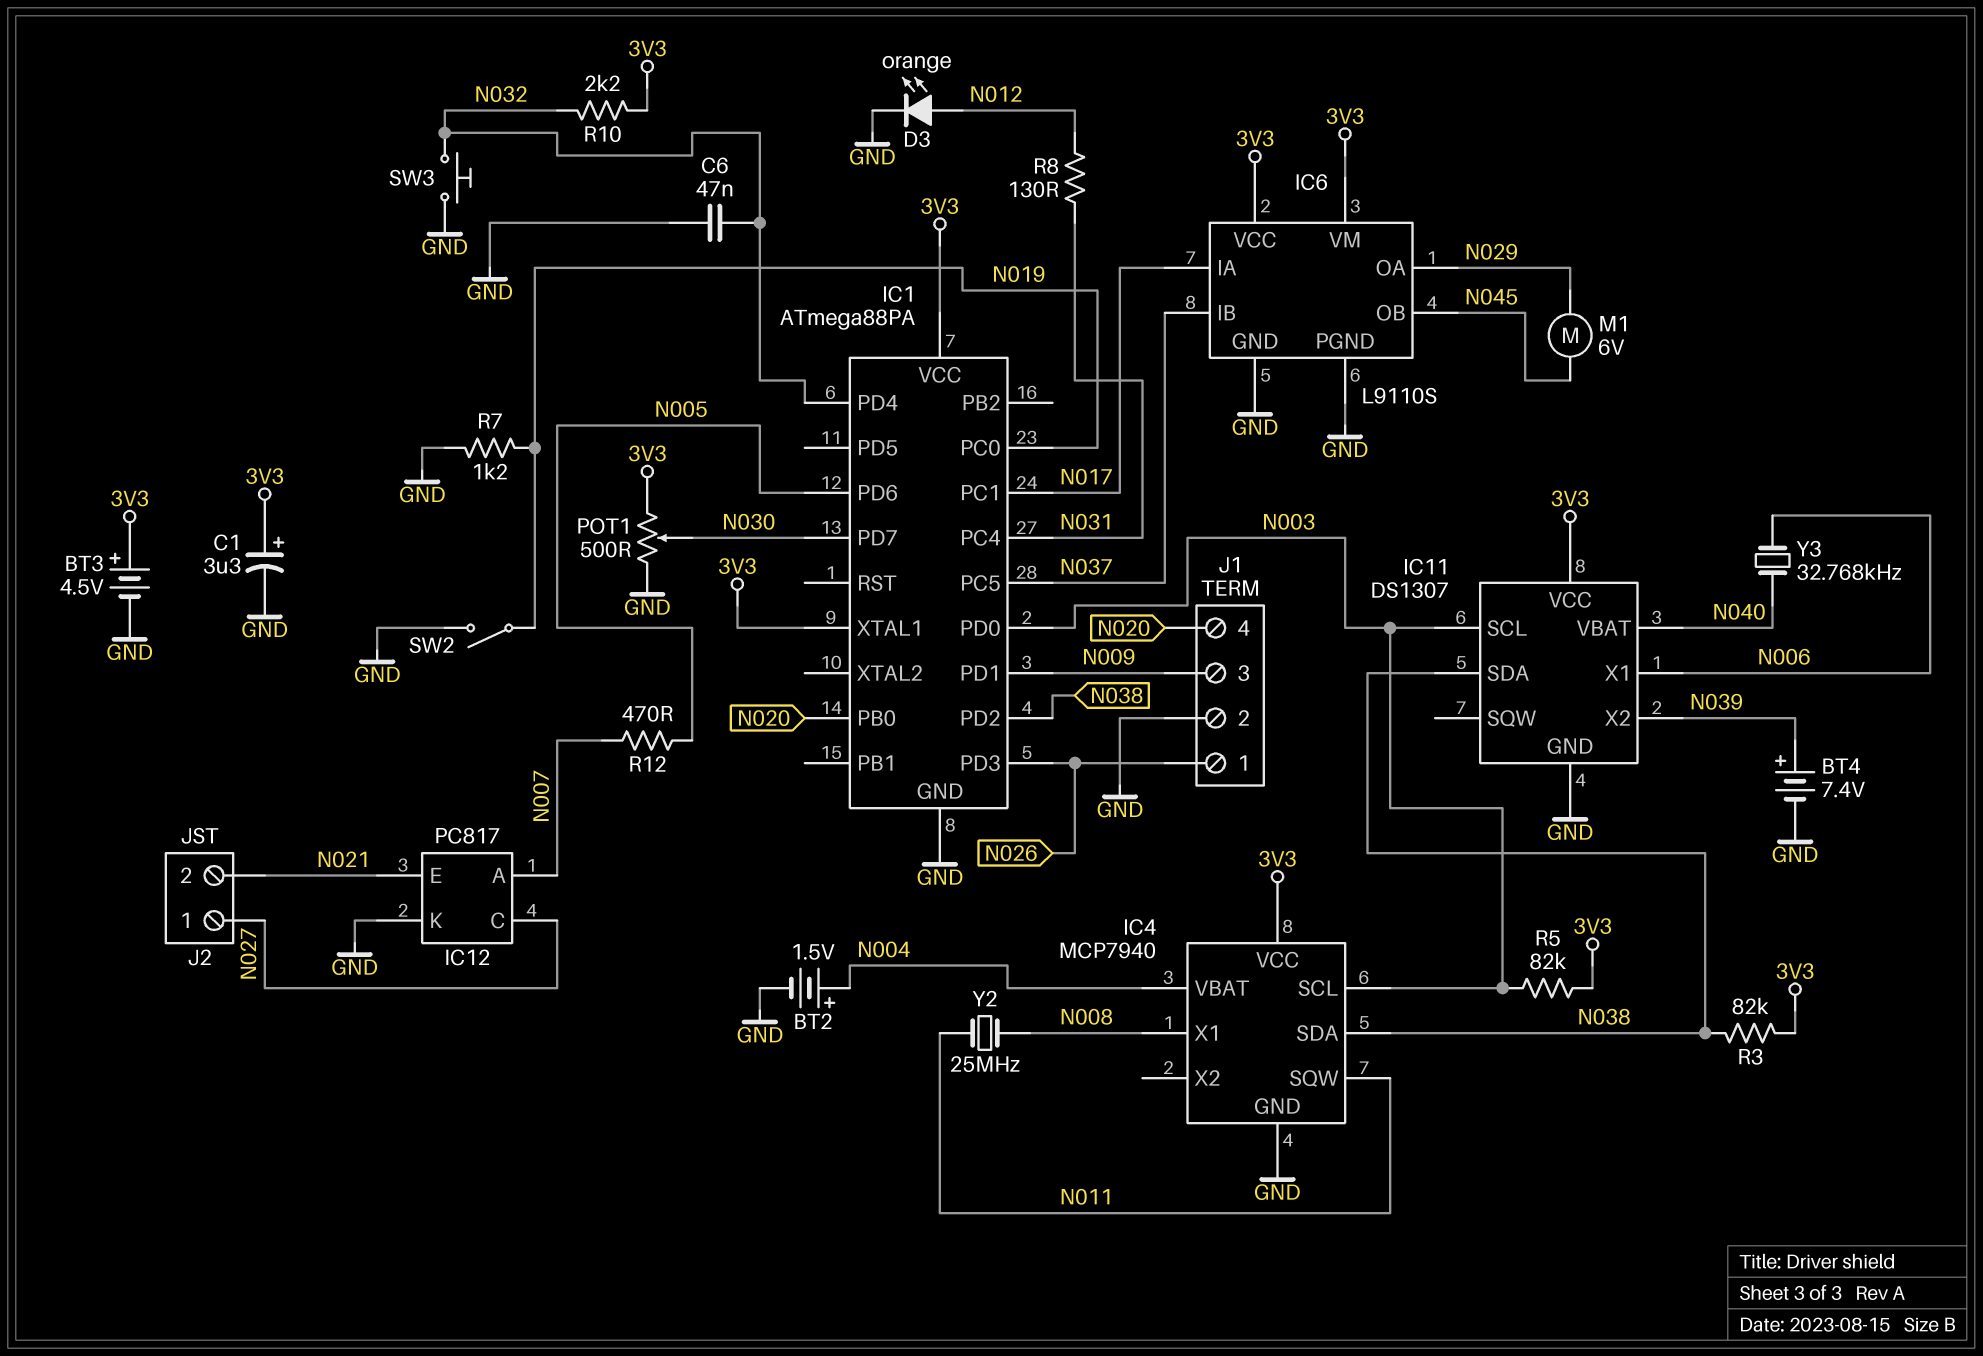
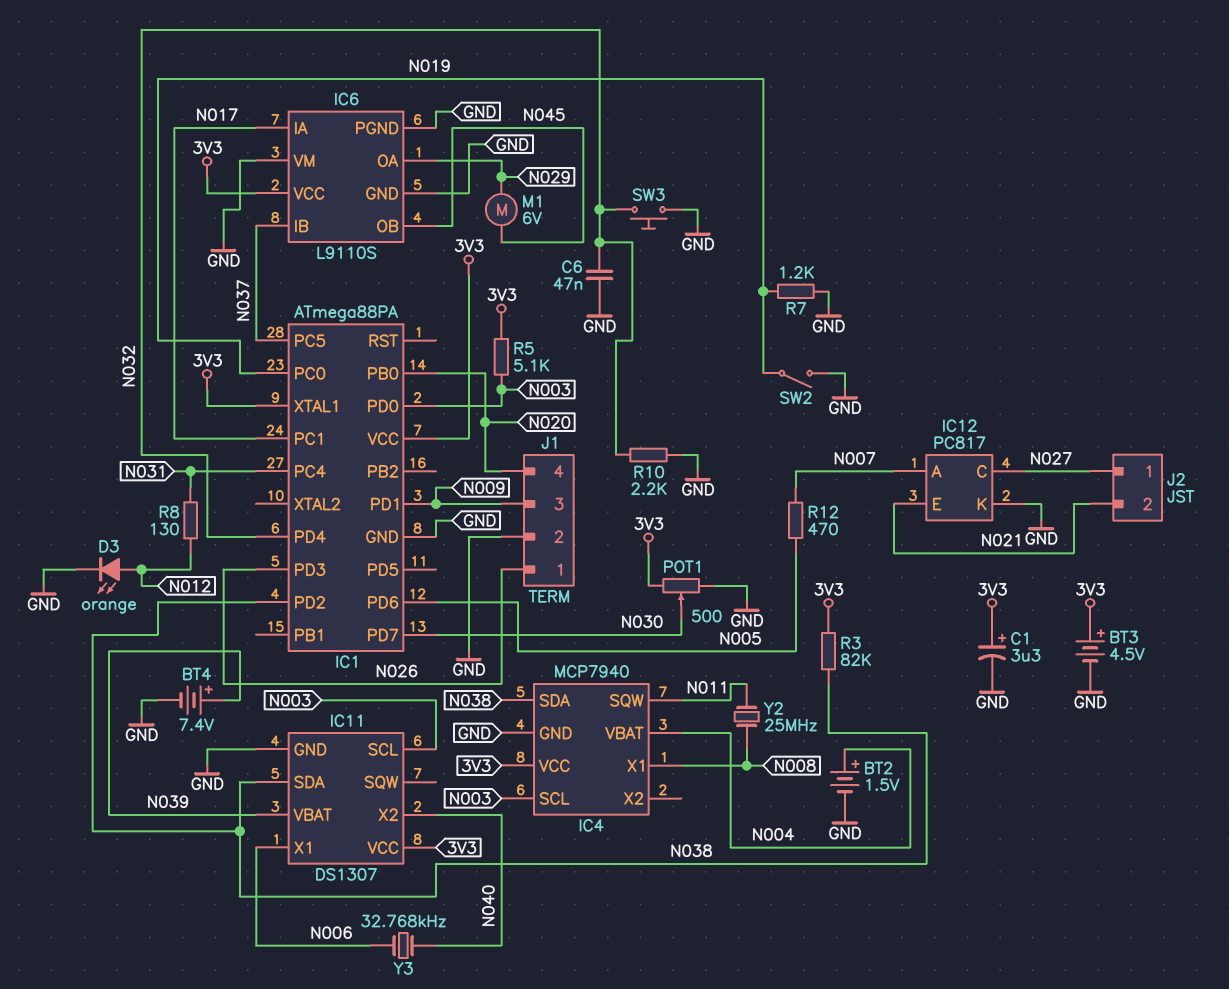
IC6 pin VM: 3V3 -> GND
IC11 pin VBAT: N040 -> N039
IC11 pin X2: N039 -> N040
R5: 82k (3V3, N003) -> 5.1k (3V3, N003)
R10: 2.2k (3V3, N032) -> 2.2k (GND, N032)

